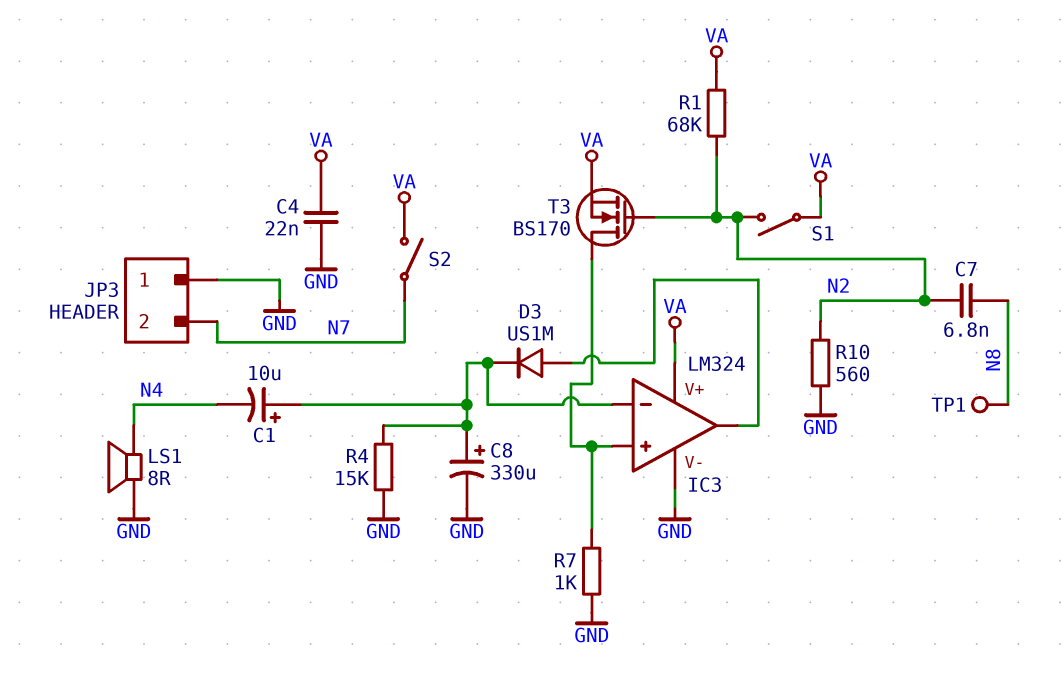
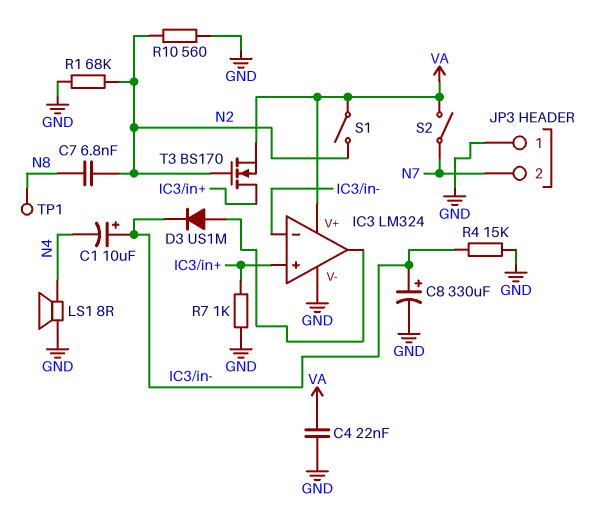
R1: 68k (N2, VA) -> 68k (GND, N2)

